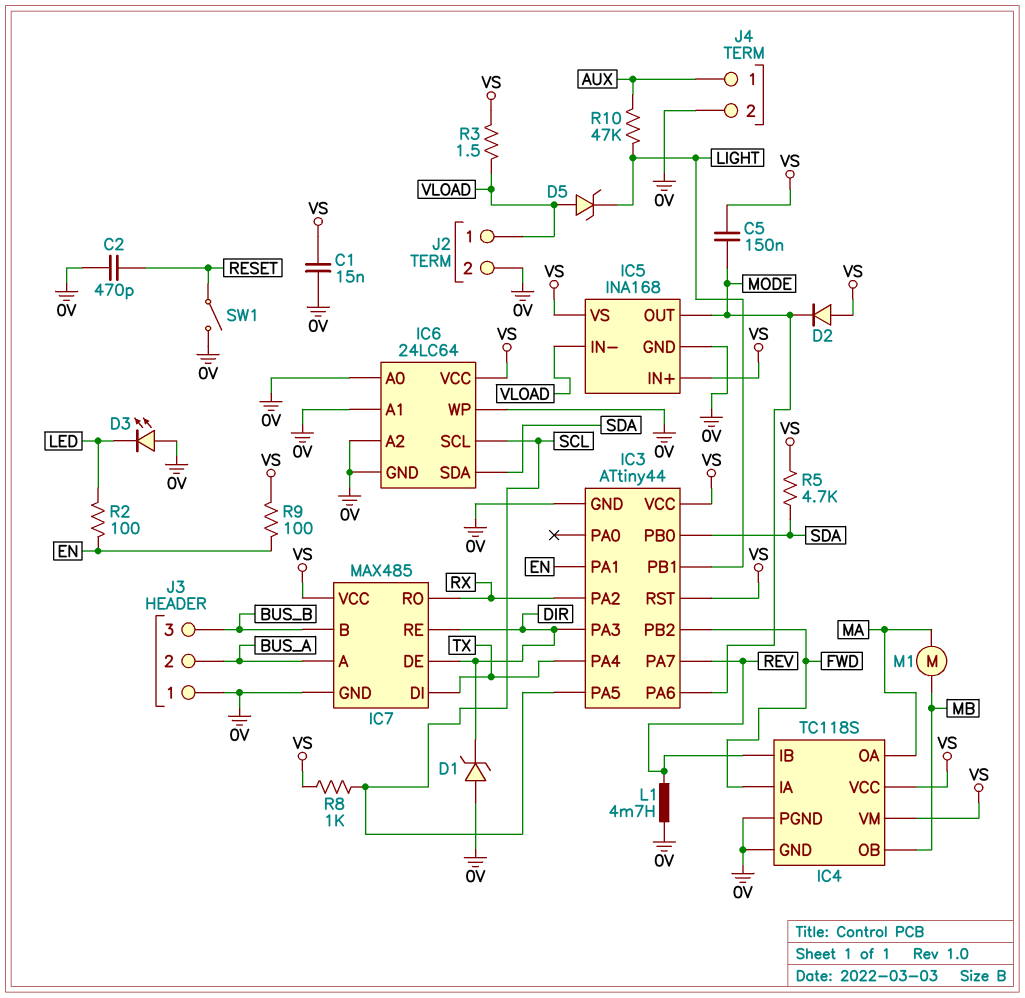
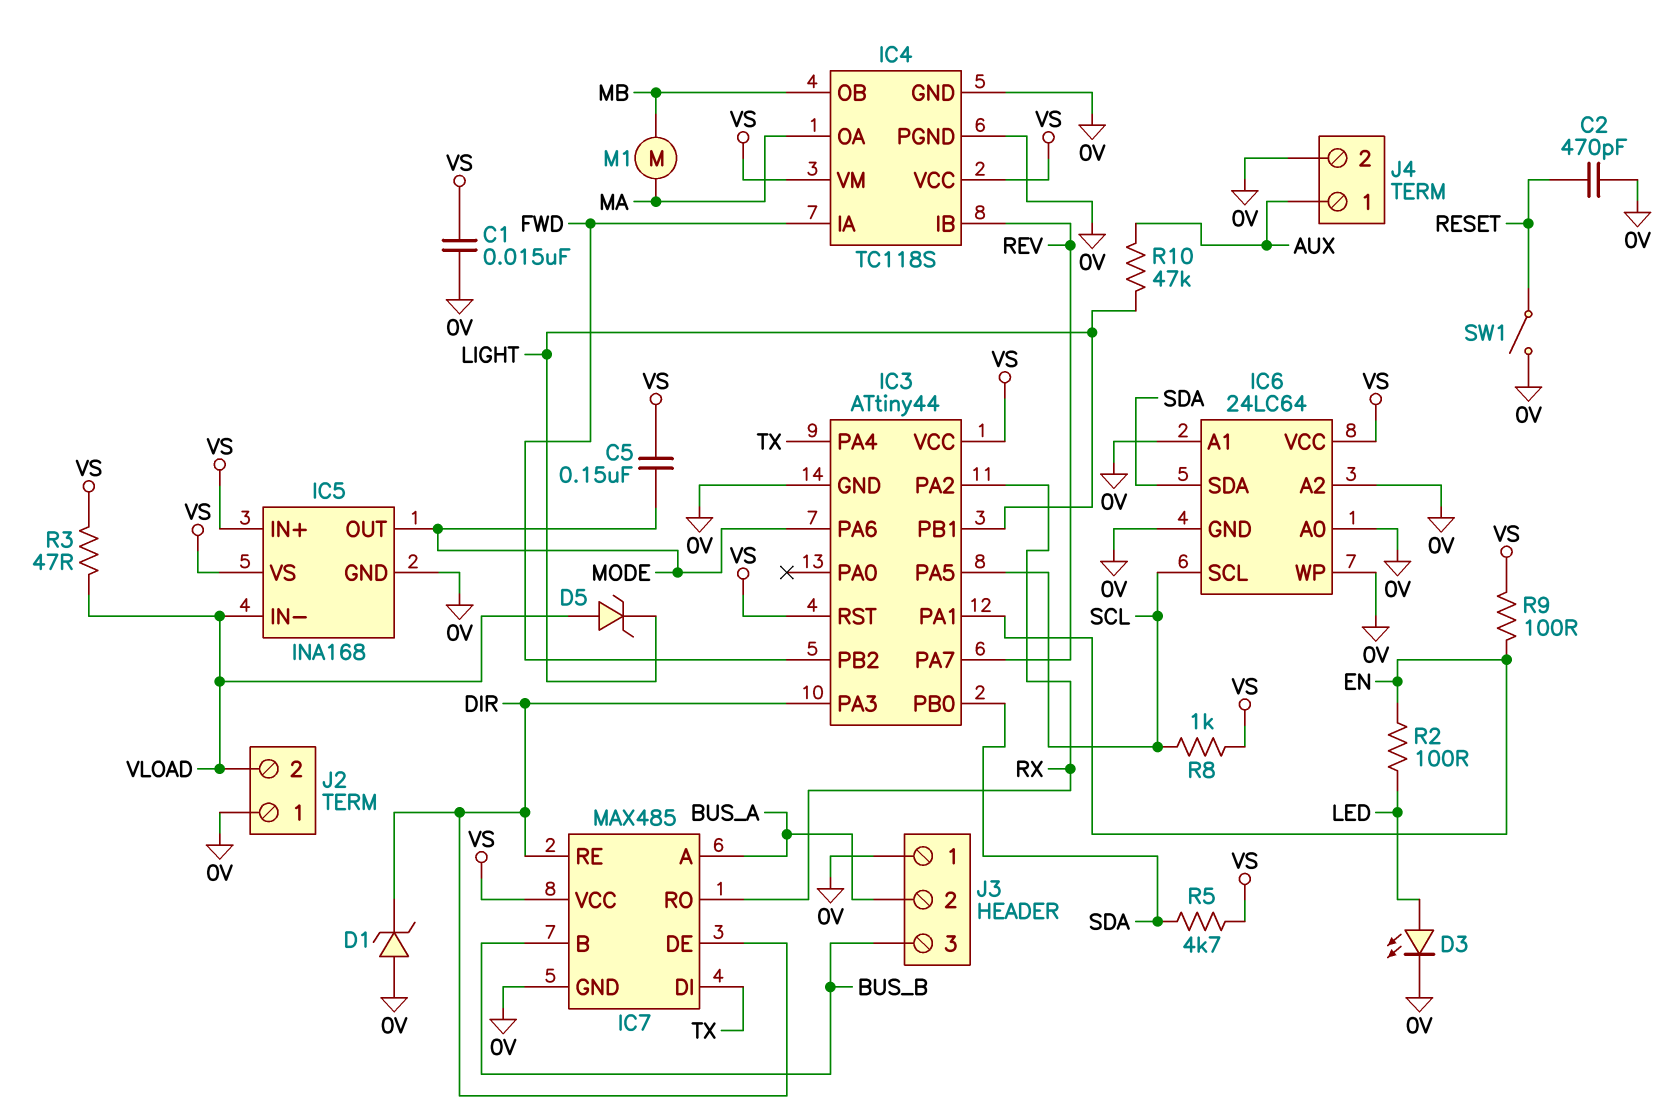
D2: diode (A VS, K MODE) -> none
D3: LED (A 0V, K LED) -> LED (A LED, K 0V)
J2 pin 1: VLOAD -> 0V
J2 pin 2: 0V -> VLOAD
L1: 4.7mH (0V, REV) -> none
R3: 1.5 (VLOAD, VS) -> 47 (VLOAD, VS)

